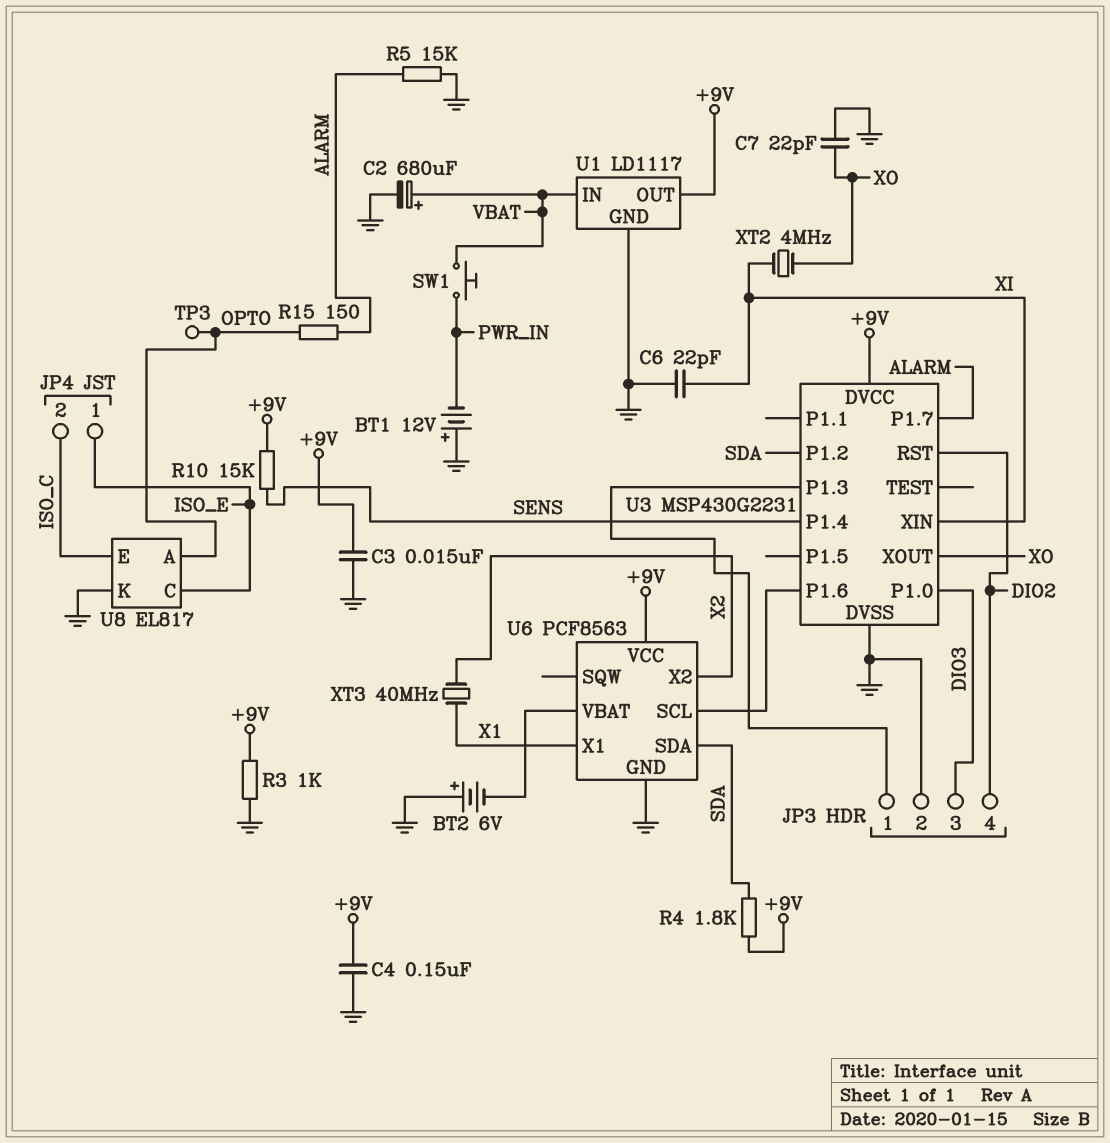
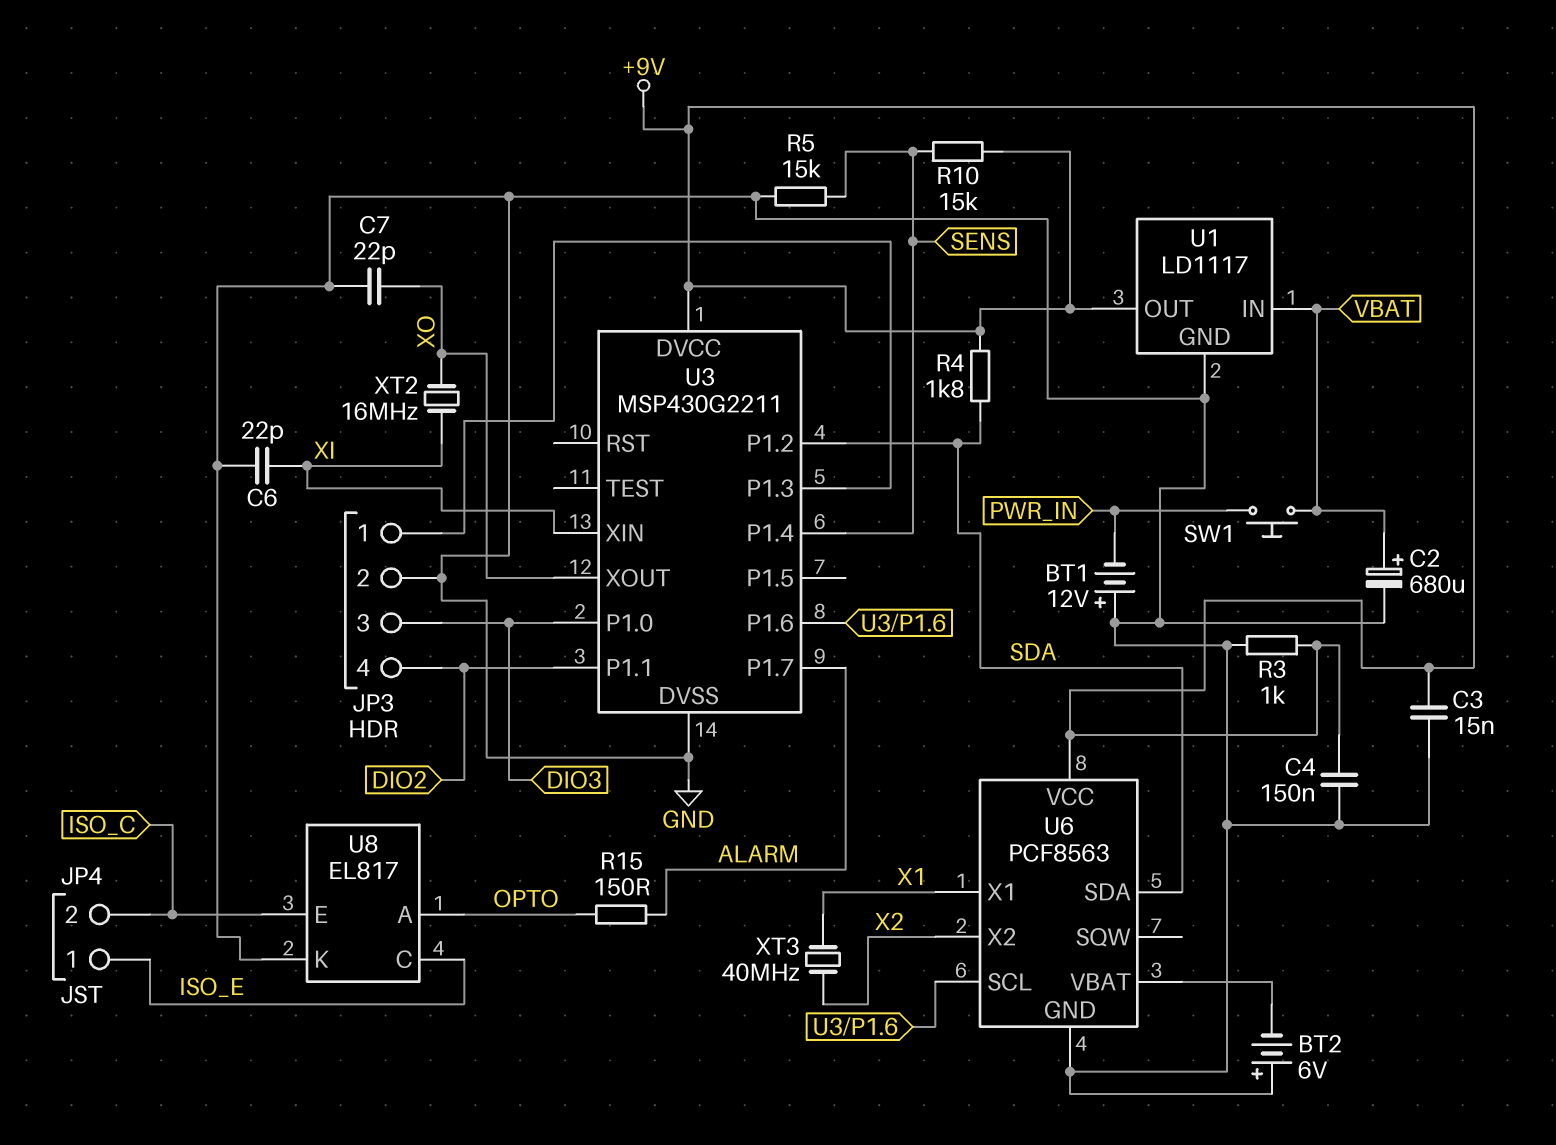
R5: 15k (ALARM, GND) -> 15k (GND, SENS)
TP3: test point (OPTO) -> none
U3: MSP430G2231 -> MSP430G2211
U3 pin P1.1: none -> DIO2
U3 pin RST: DIO2 -> none
XT2: 4MHz (XI, XO) -> 16MHz (XI, XO)

